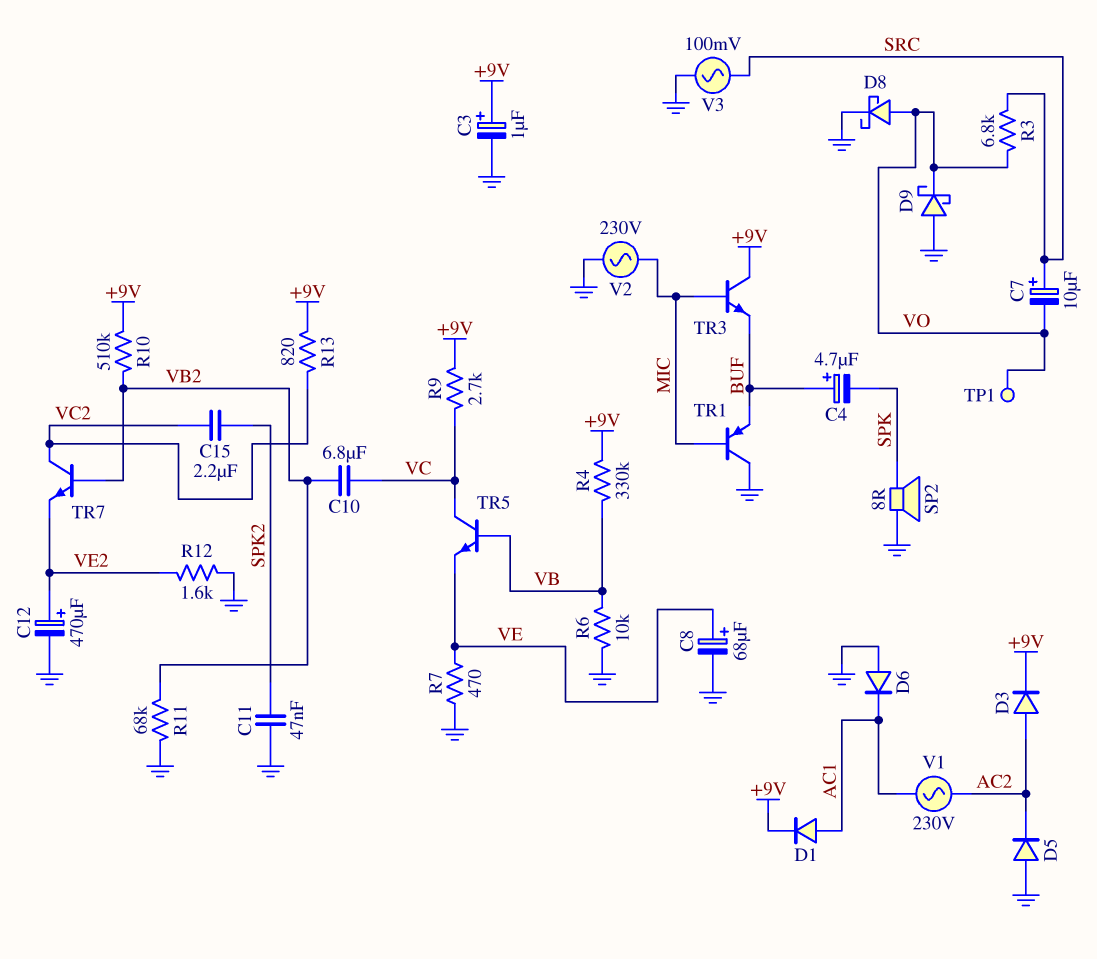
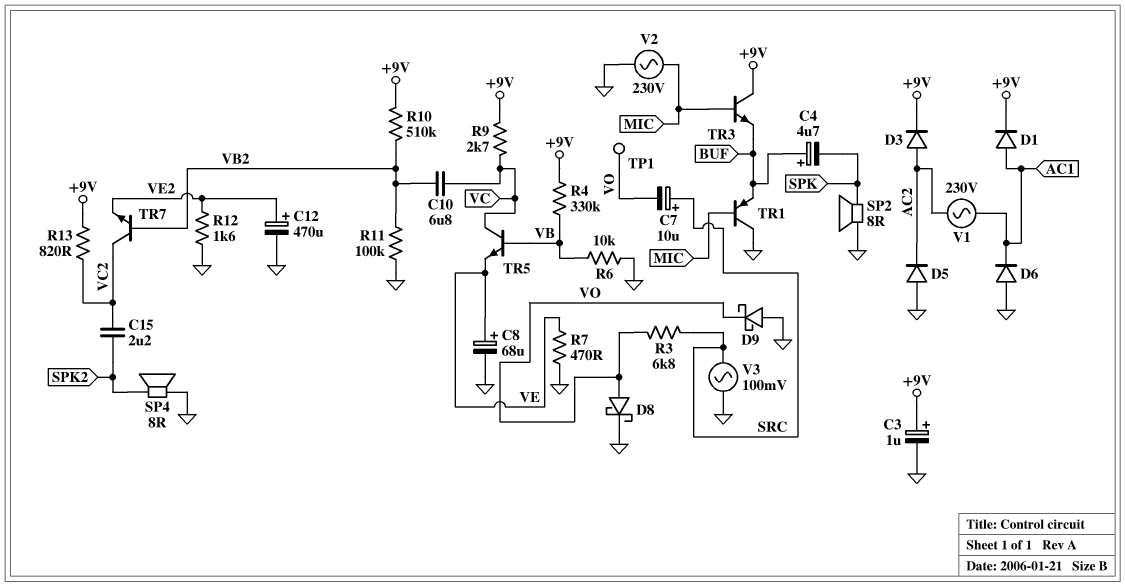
C11: 47nF (GND, SPK2) -> none
R11: 68k (GND, VB2) -> 100k (GND, VB2)
SP4: none -> speaker 8R (GND, SPK2)

